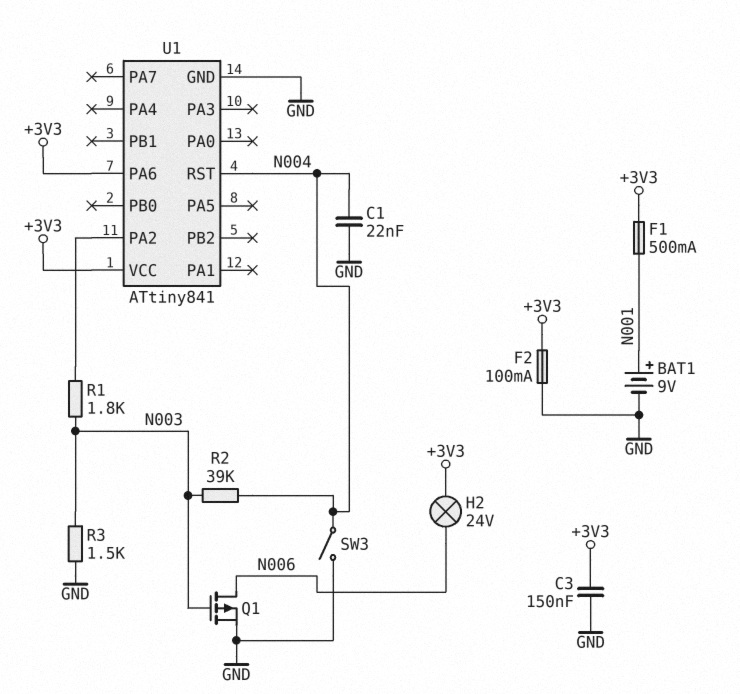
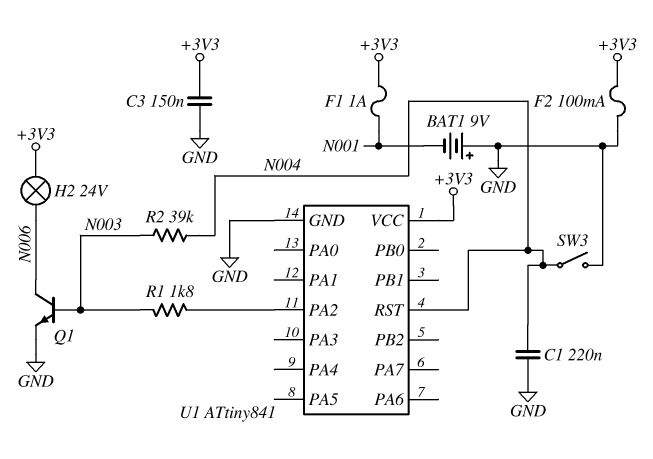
BAT1: 9V (plus N001, minus GND) -> 9V (plus GND, minus N001)
C1: 22nF (GND, N004) -> 220nF (GND, N004)
F1: 500mA (+3V3, N001) -> 1A (+3V3, N001)
Q1: PMOS (G N003, D N006, S GND) -> NPN (B N003, C N006, E GND)
R3: 1.5k (GND, N003) -> none
U1 pin PA6: +3V3 -> none

